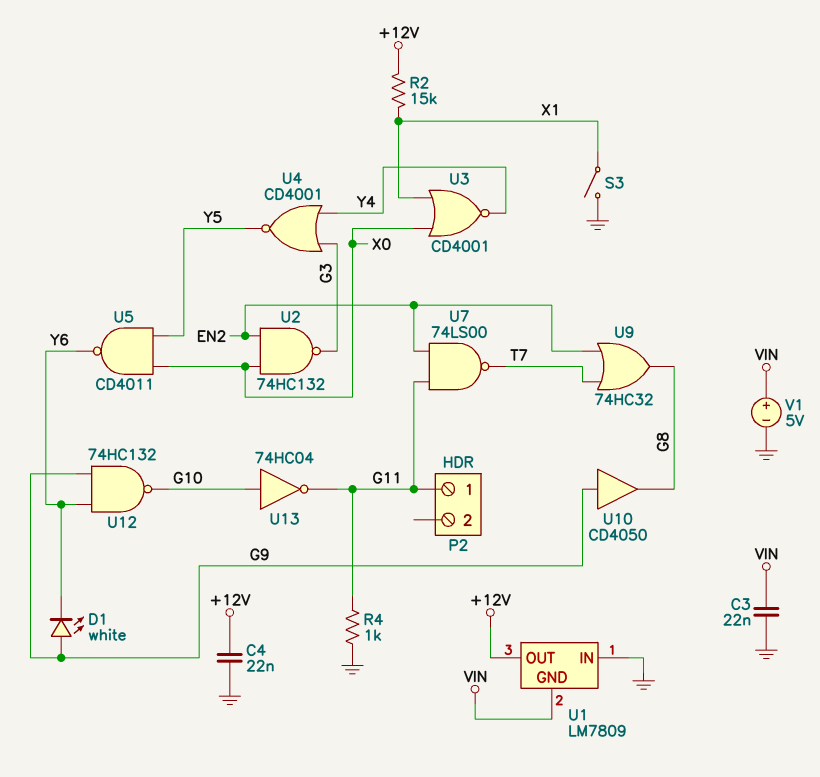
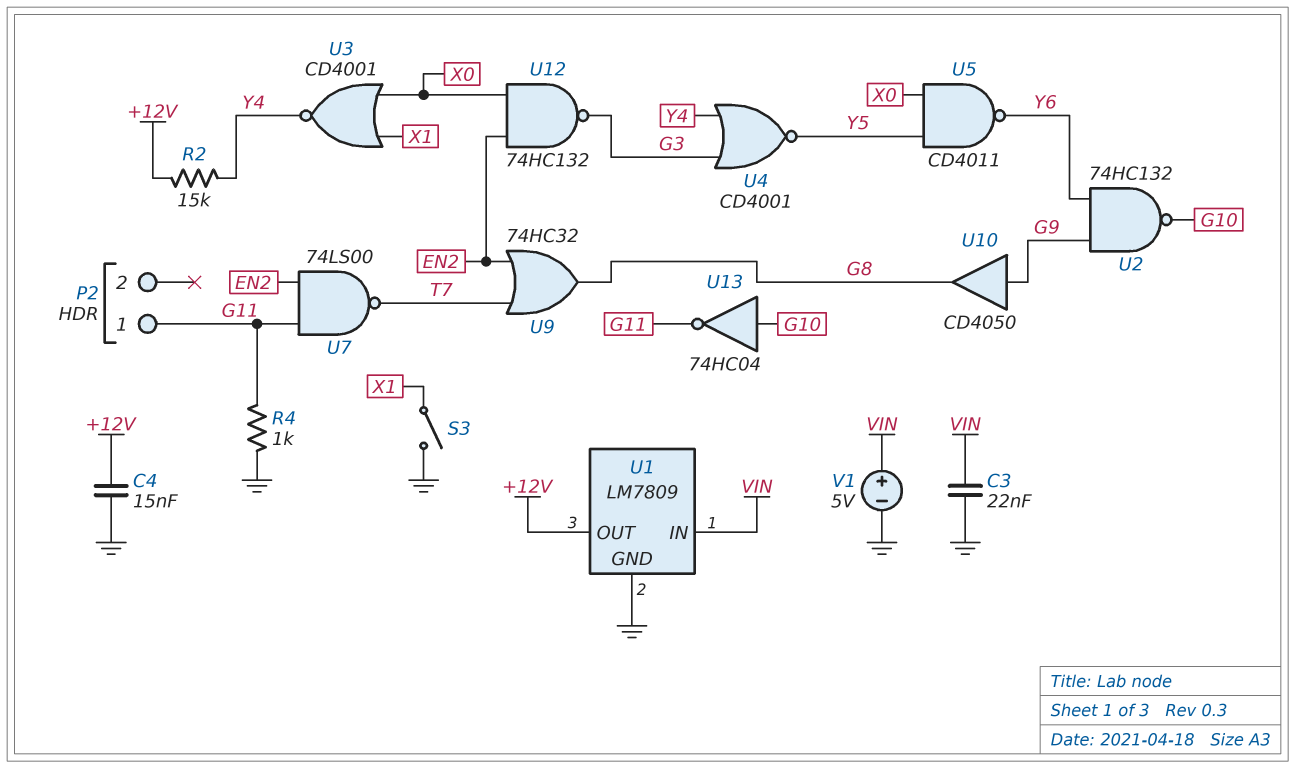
C4: 22nF (+12V, GND) -> 15nF (+12V, GND)
D1: LED white (A G9, K Y6) -> none
R2: 15k (+12V, X1) -> 15k (+12V, Y4)
U1 pin GND: VIN -> GND
U1 pin IN: GND -> VIN
U2: NAND 74HC132 (in EN2, in X0, out G3) -> NAND 74HC132 (in G9, in Y6, out G10)
U12: NAND 74HC132 (in G9, in Y6, out G10) -> NAND 74HC132 (in EN2, in X0, out G3)

